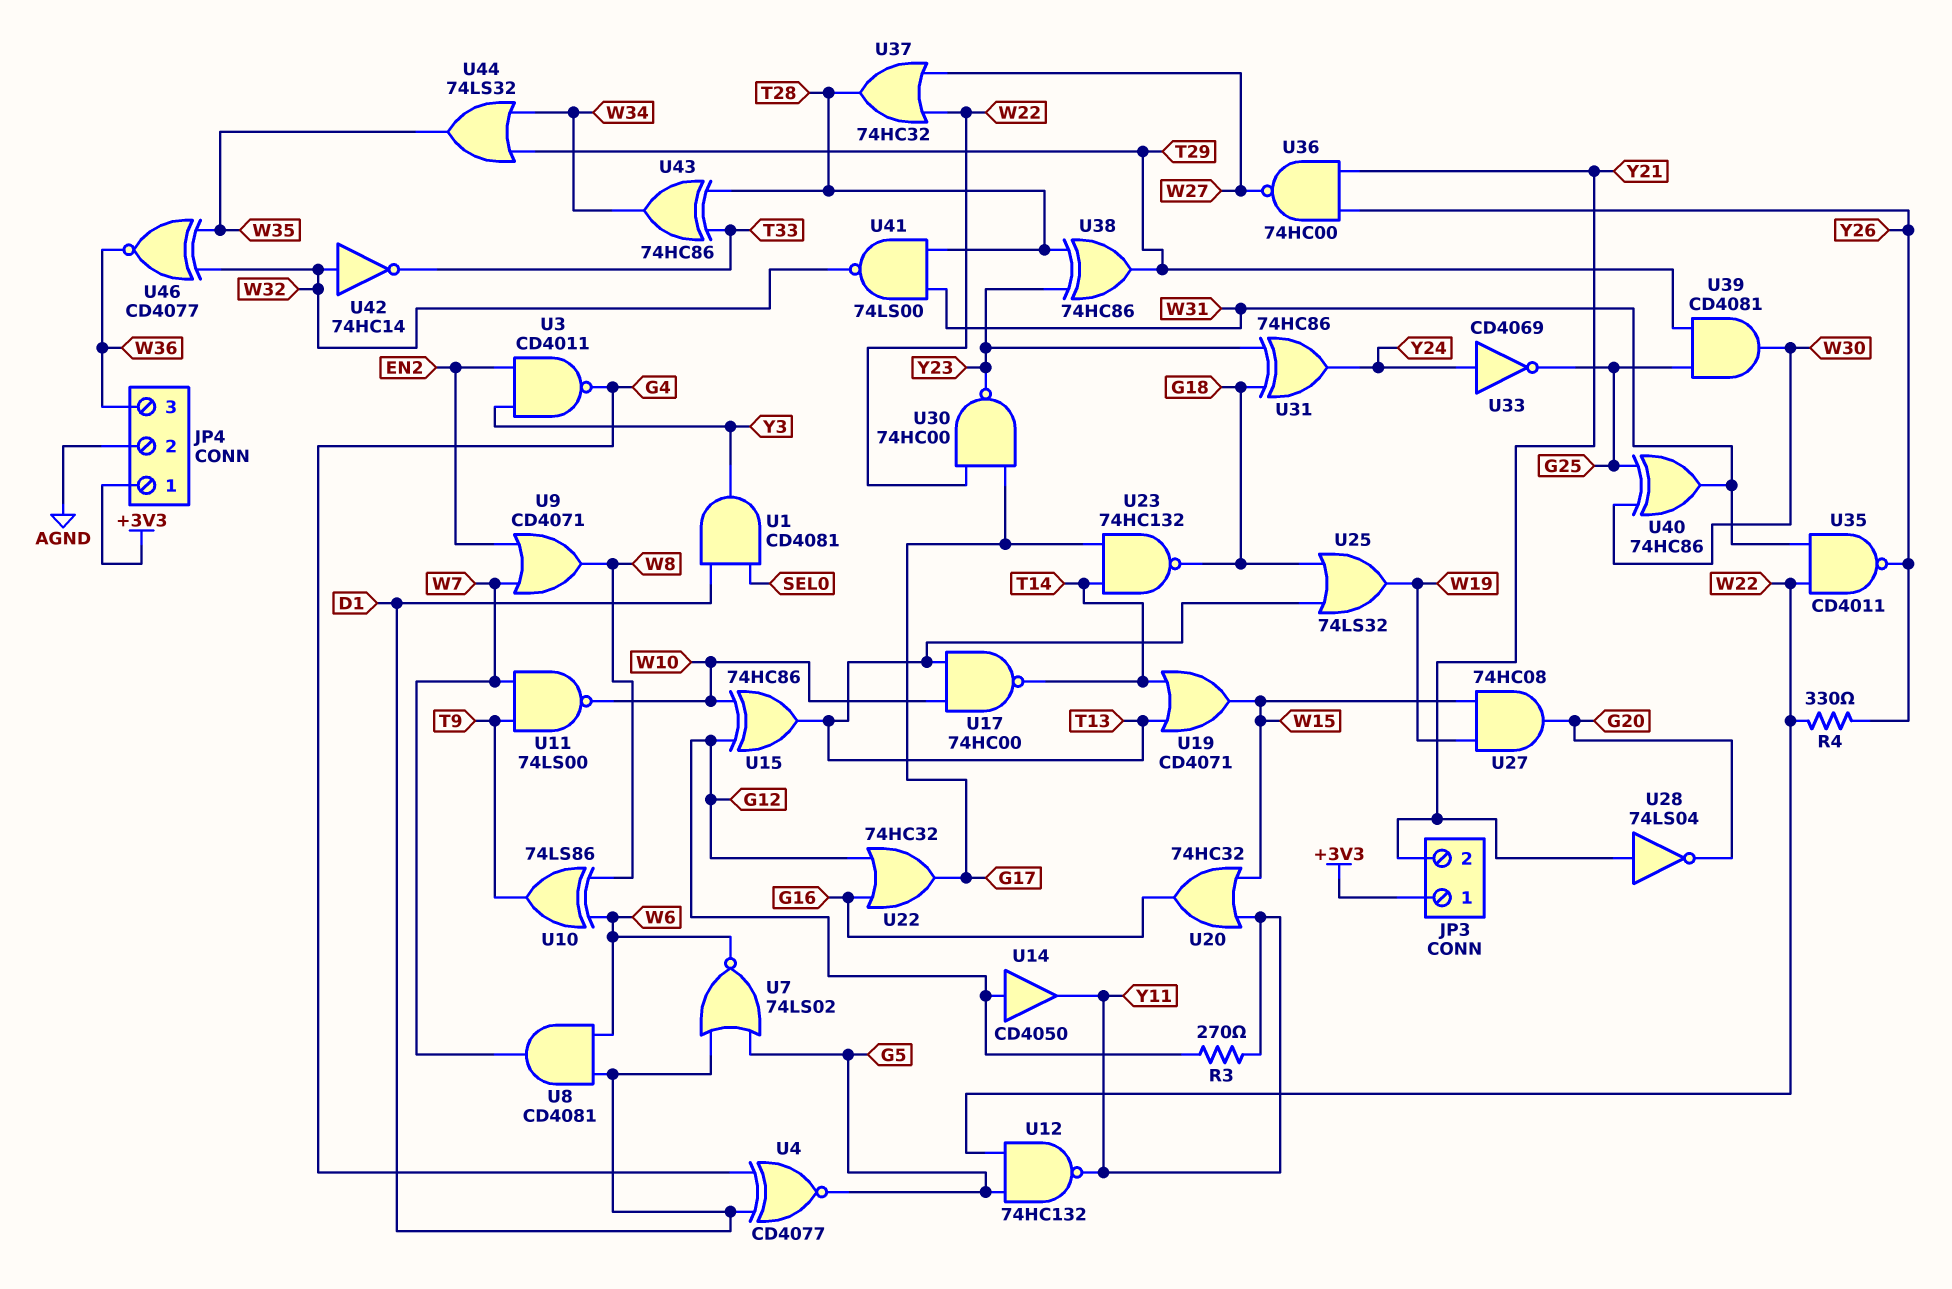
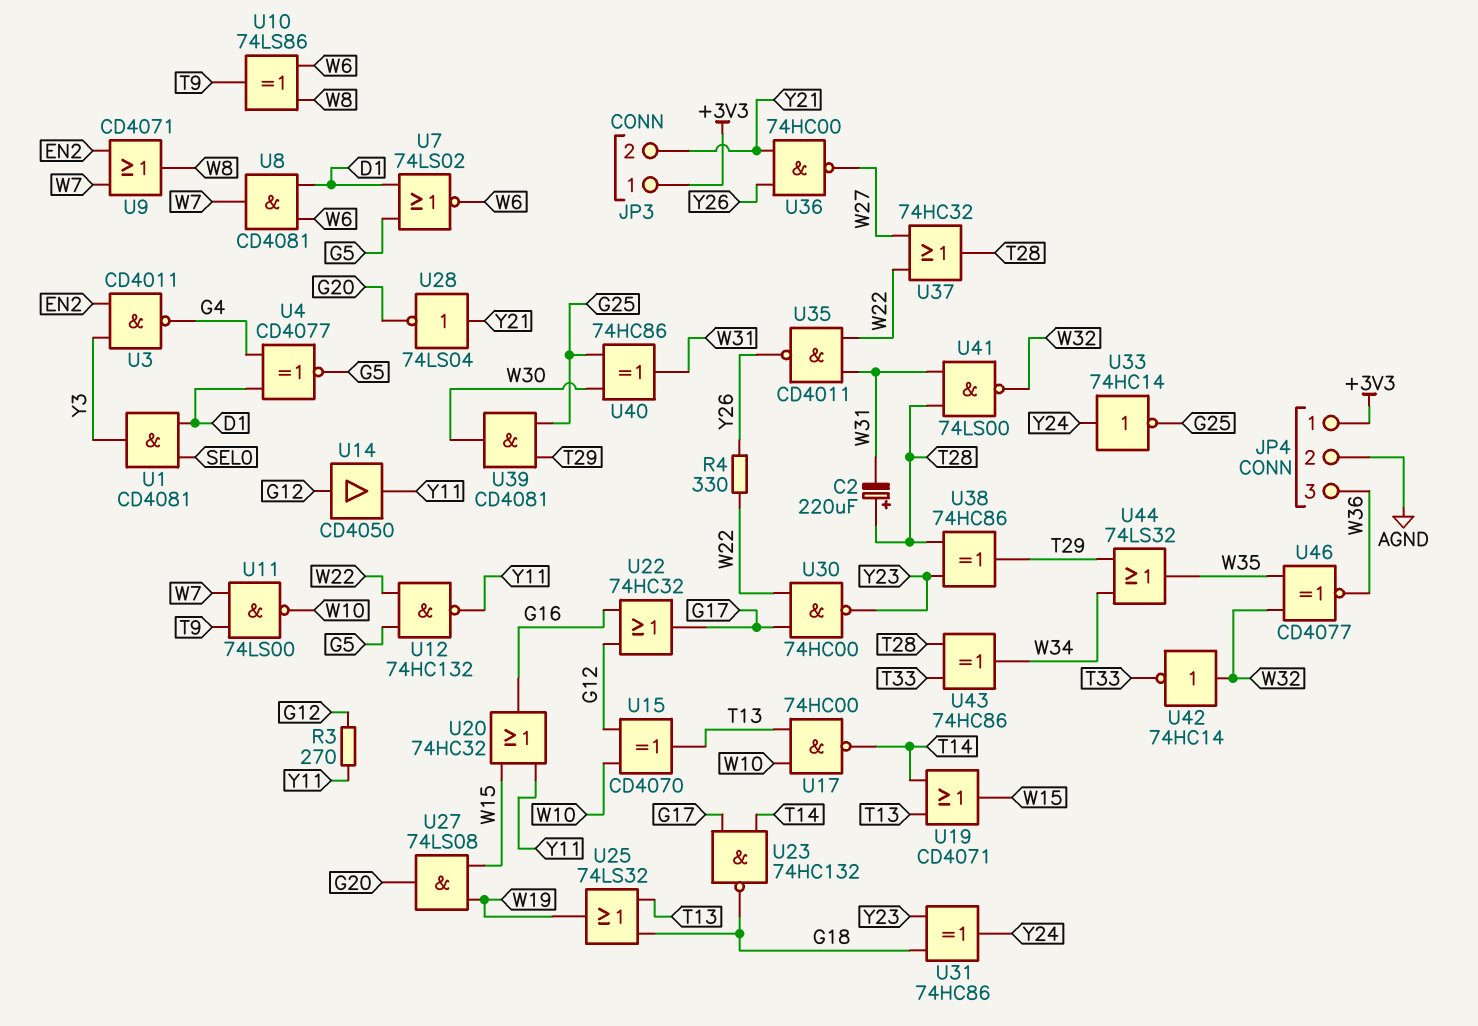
C2: none -> 220uF (plus T28, minus W31)
U15: XOR 74HC86 (in G12, in W10, out T13) -> XOR CD4070 (in G12, in W10, out T13)
U27: AND 74HC08 (in W15, in W19, out G20) -> AND 74LS08 (in W15, in W19, out G20)
U33: NOT CD4069 (in Y24, out G25) -> NOT 74HC14 (in Y24, out G25)

